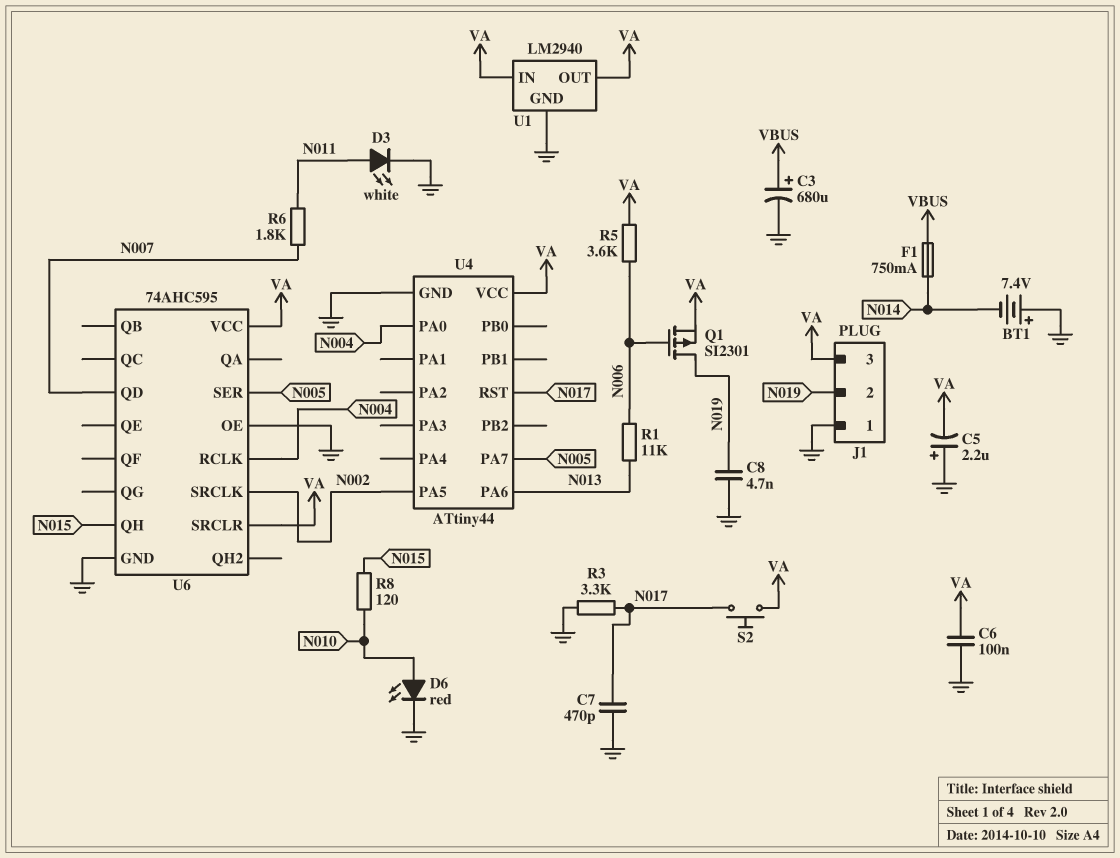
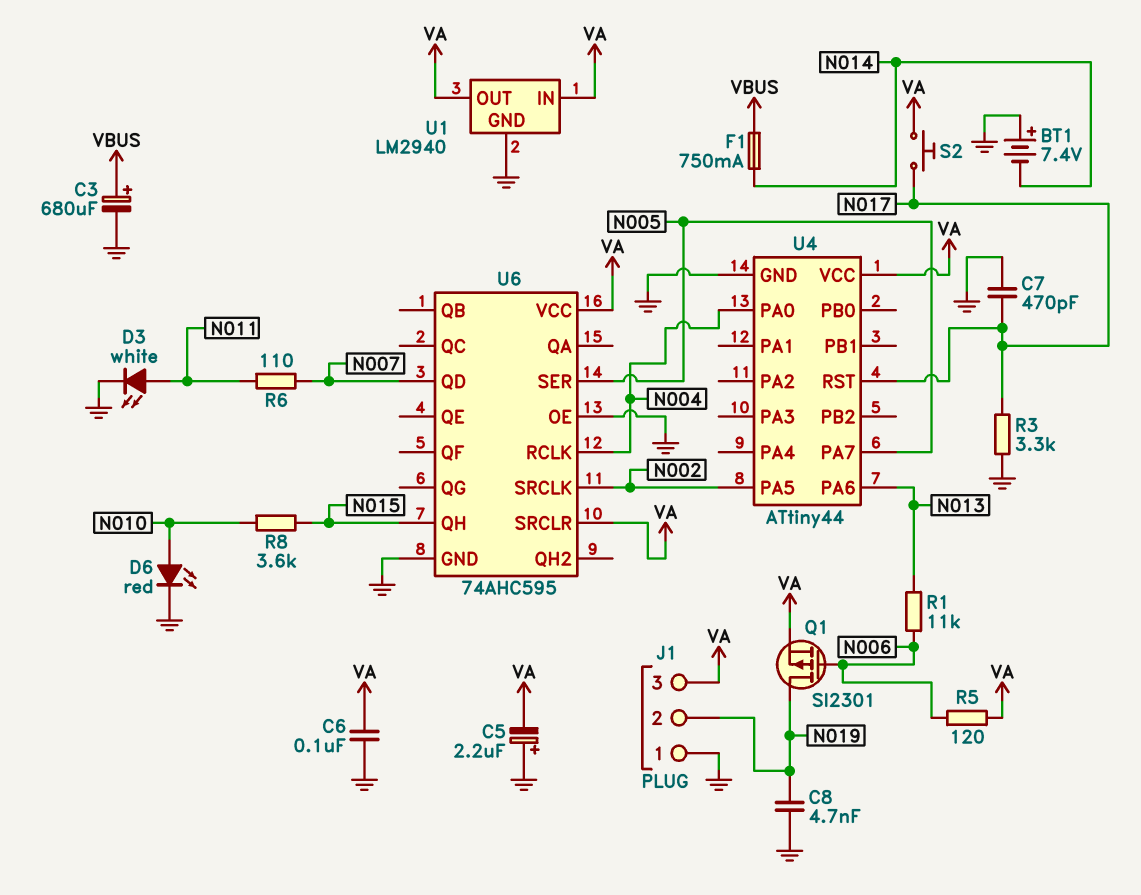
R5: 3.6k (N006, VA) -> 120 (N006, VA)
R6: 1.8k (N007, N011) -> 110 (N007, N011)
R8: 120 (N010, N015) -> 3.6k (N010, N015)

